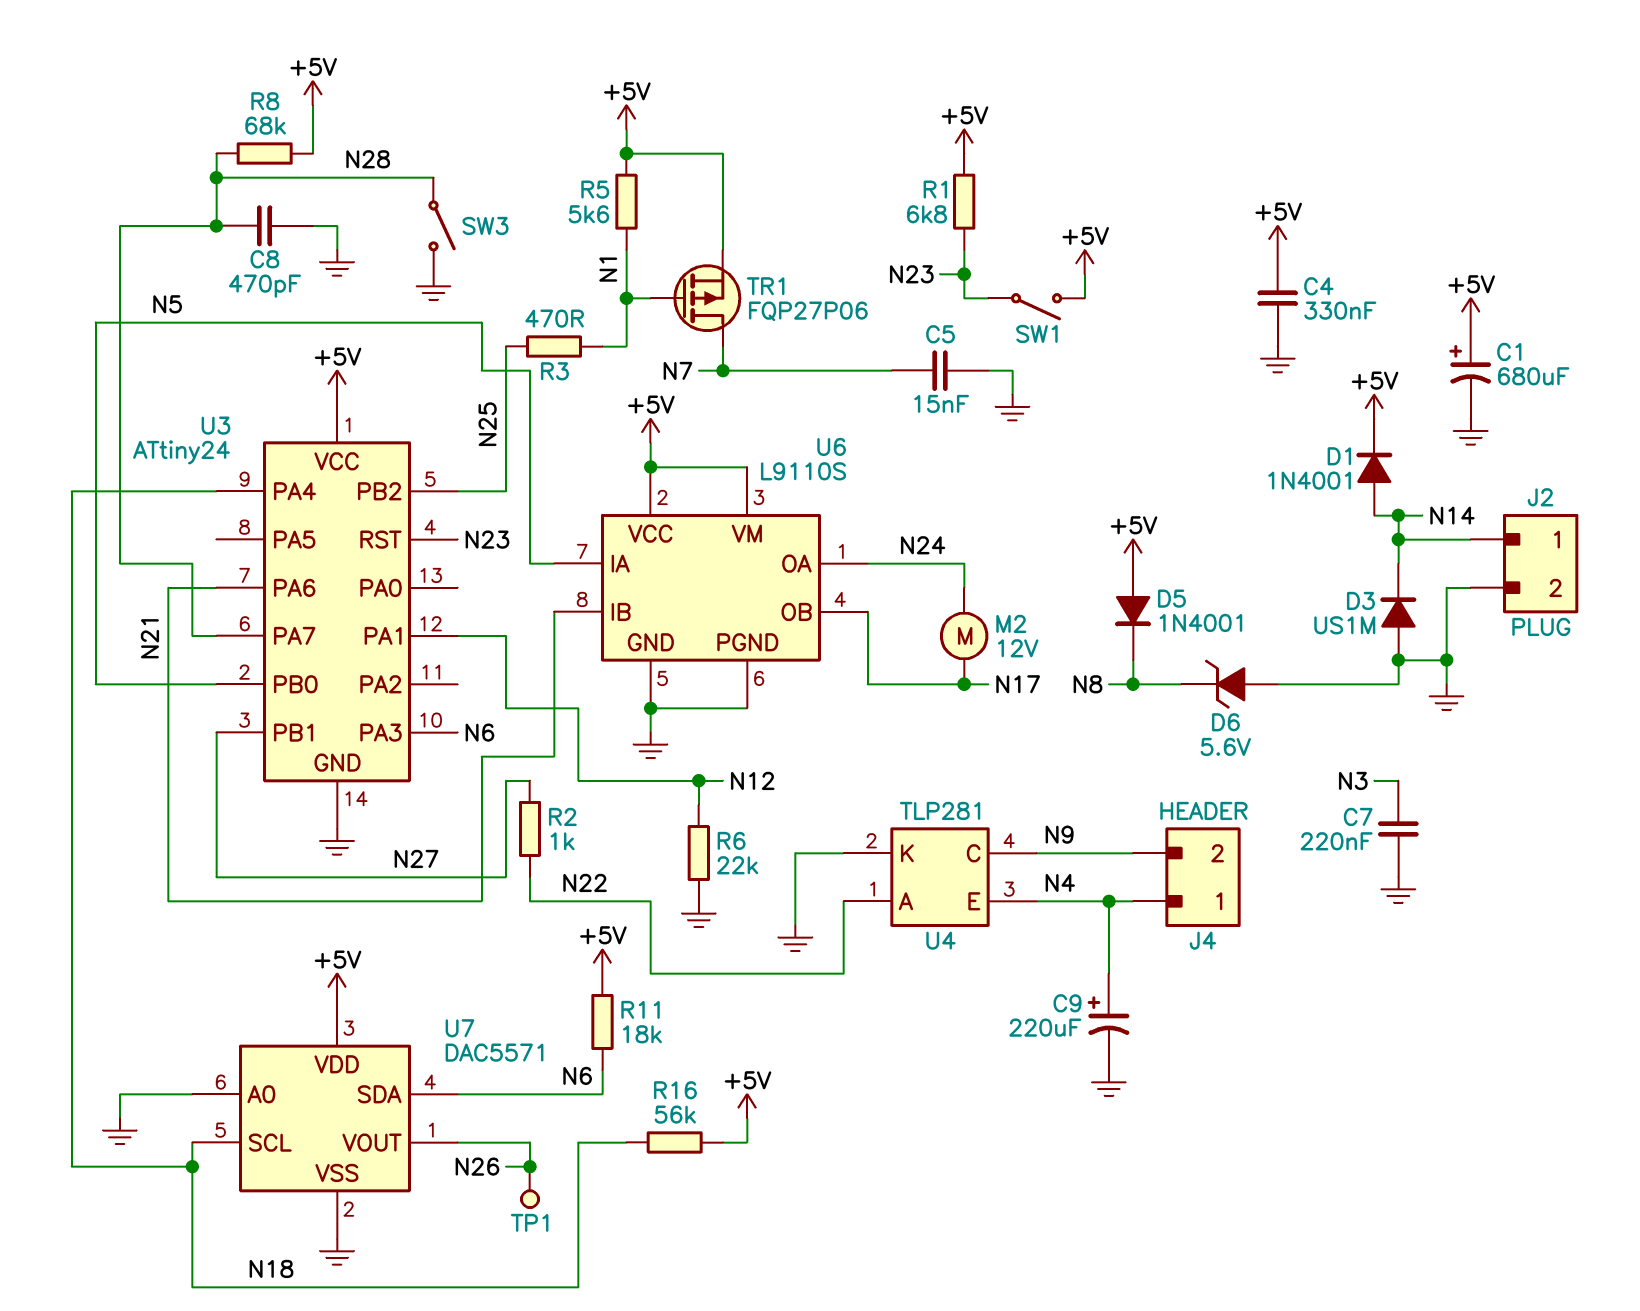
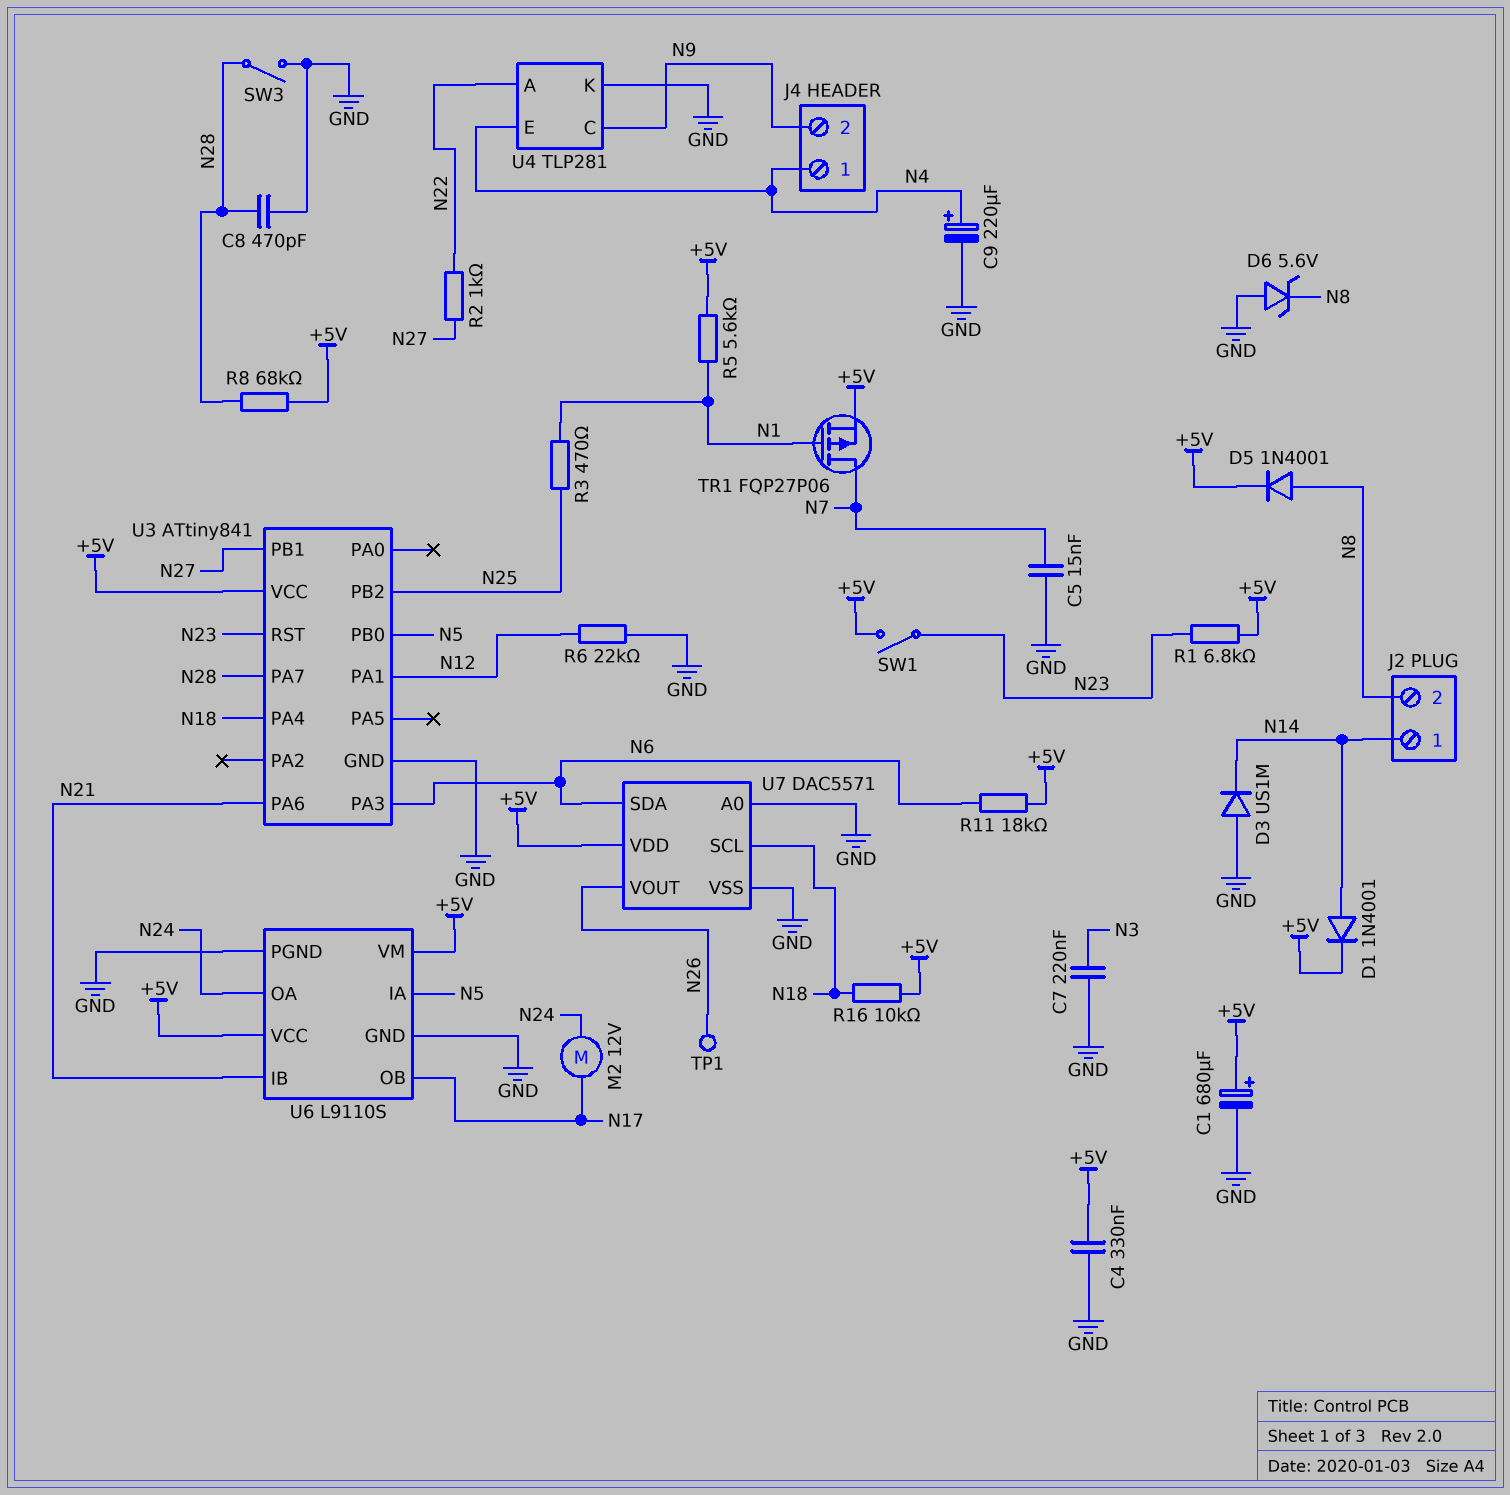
D5: diode 1N4001 (A +5V, K N8) -> diode 1N4001 (A N8, K +5V)
J2 pin 2: GND -> N8
R16: 56k (+5V, N18) -> 10k (+5V, N18)
U3: ATtiny24 -> ATtiny841

